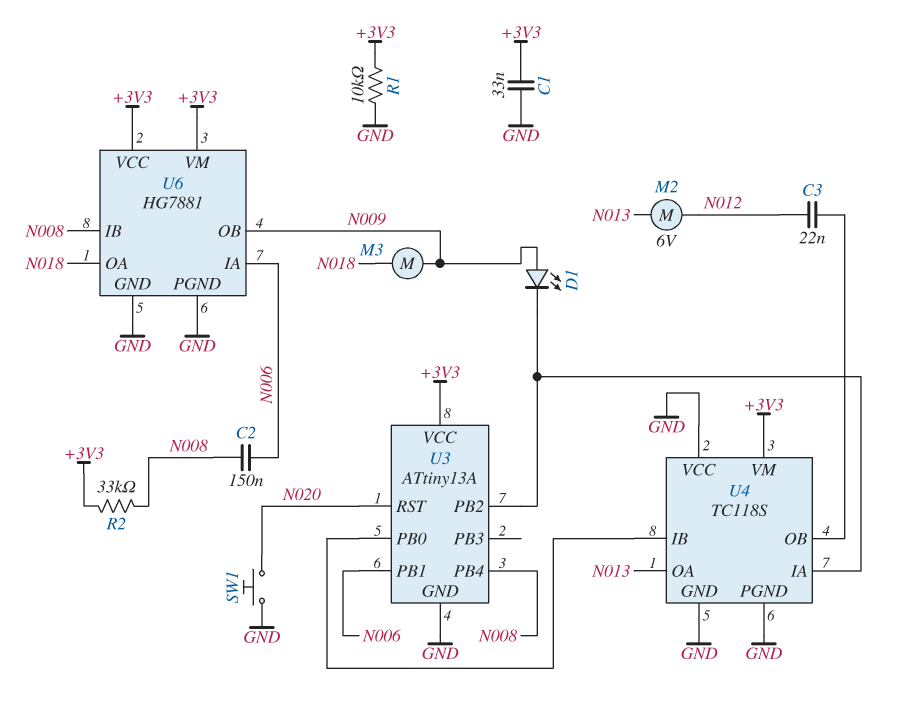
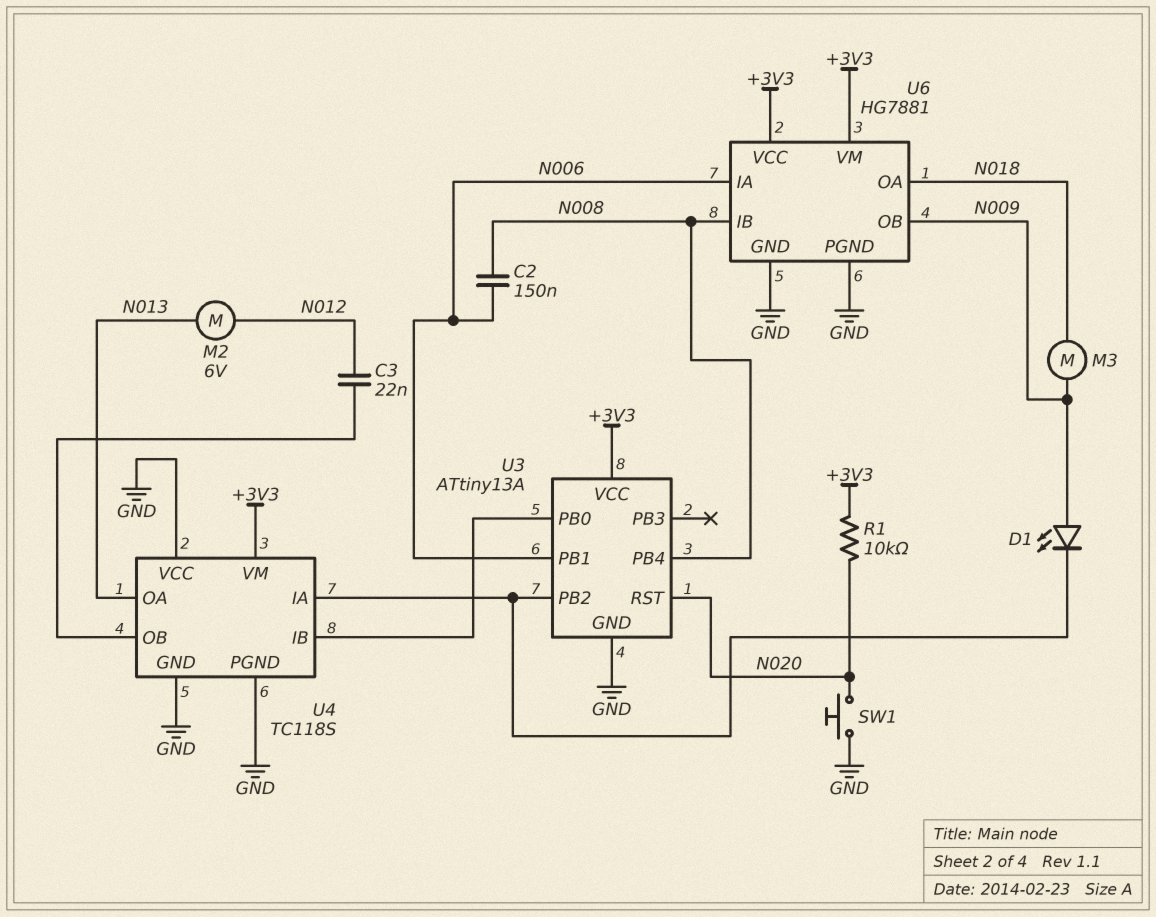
C1: 33nF (+3V3, GND) -> none
R1: 10k (+3V3, GND) -> 10k (+3V3, N020)
R2: 33k (+3V3, N008) -> none

